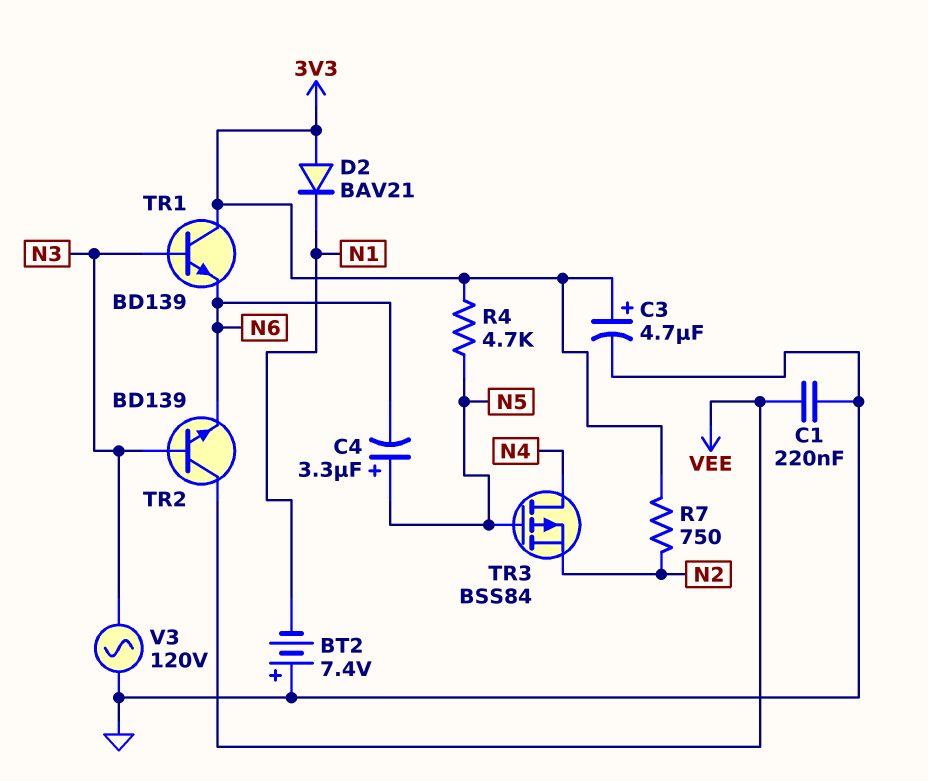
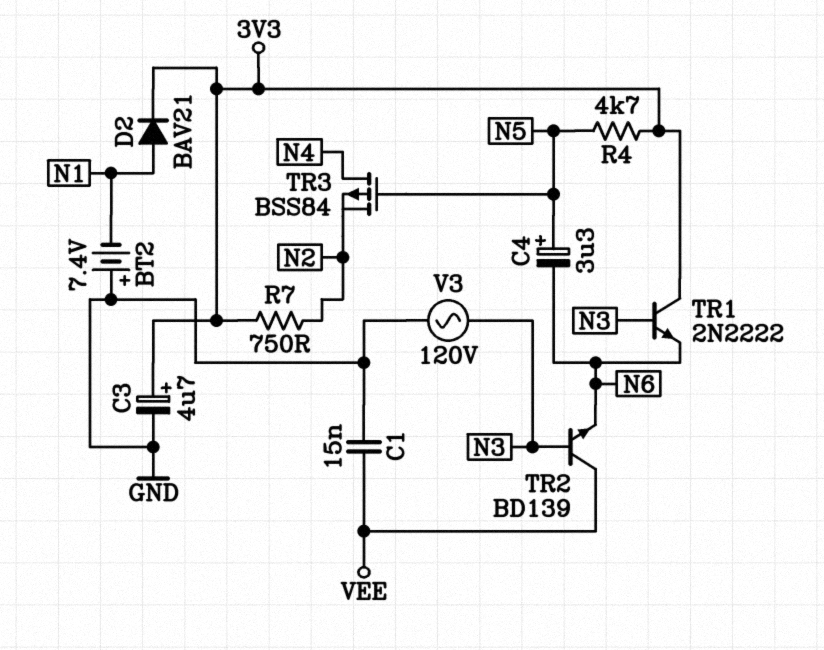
C1: 220nF (GND, VEE) -> 15nF (GND, VEE)
D2: diode BAV21 (A 3V3, K N1) -> diode BAV21 (A N1, K 3V3)
TR1: NPN BD139 (B N3, C 3V3, E N6) -> NPN 2N2222 (B N3, C 3V3, E N6)

